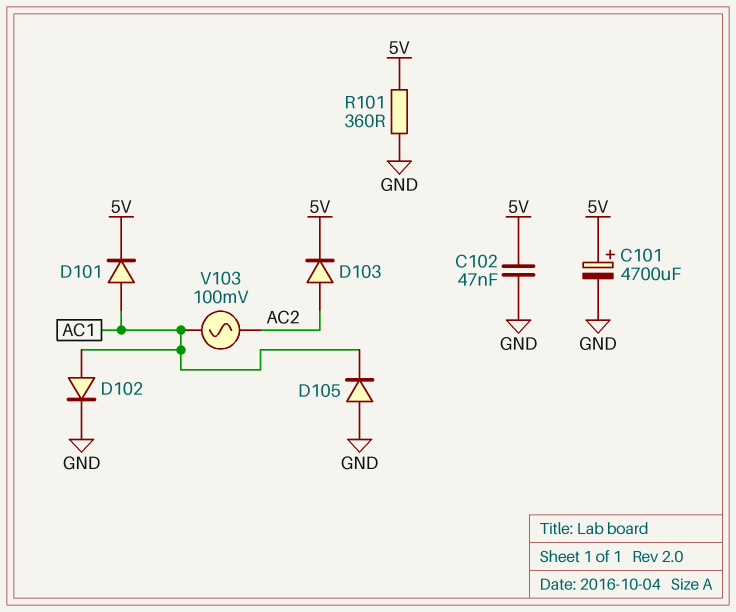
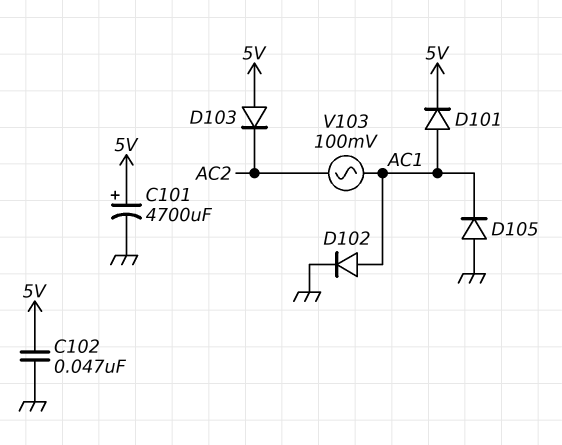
D103: diode (A AC2, K 5V) -> diode (A 5V, K AC2)
R101: 360 (5V, GND) -> none

